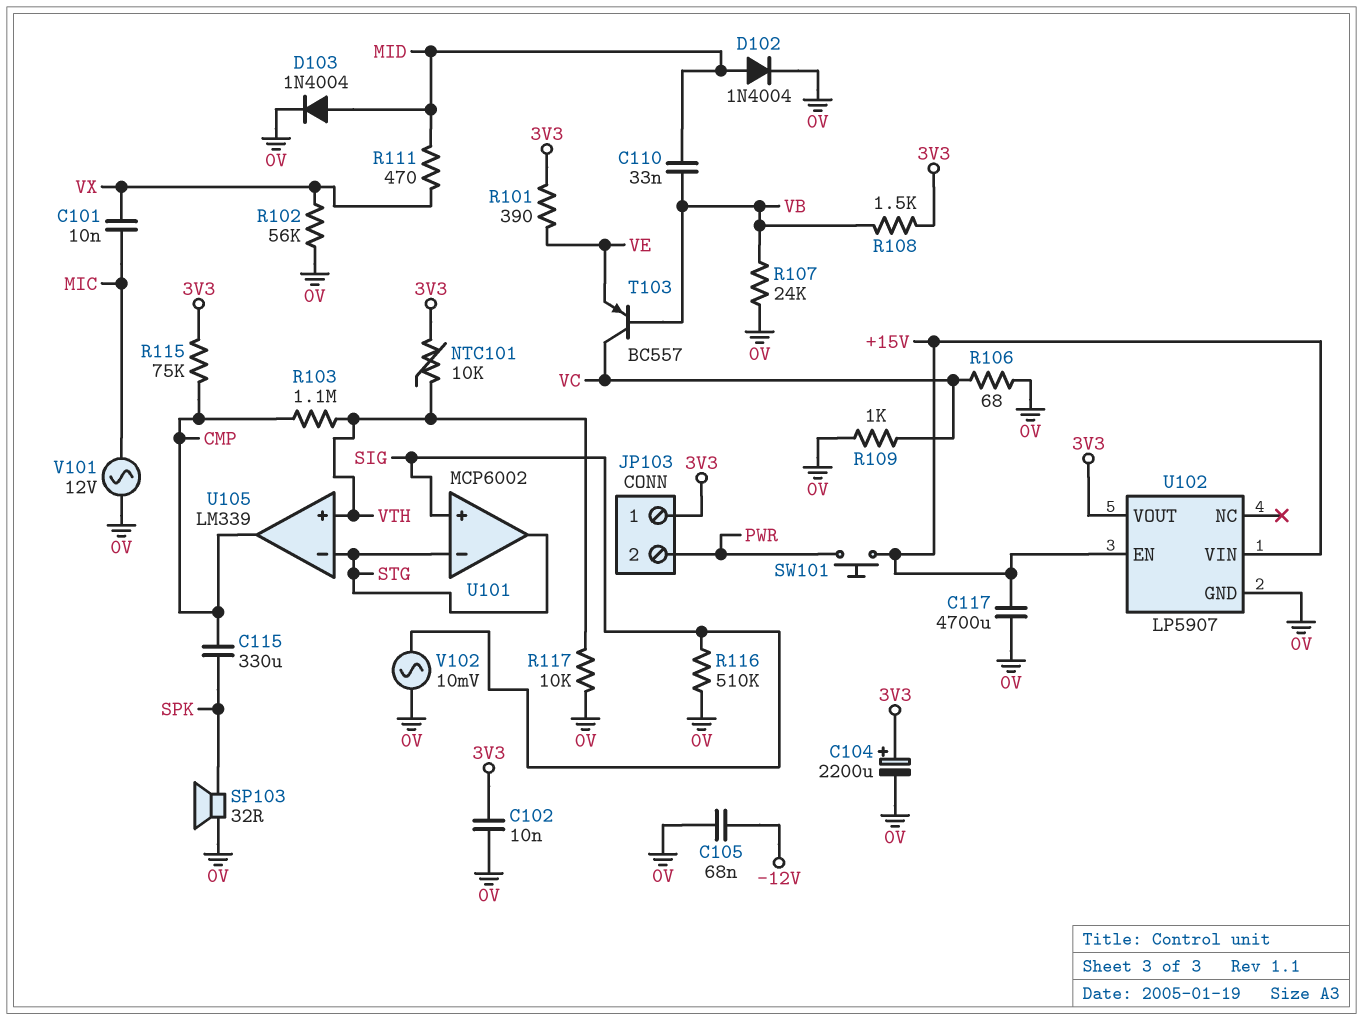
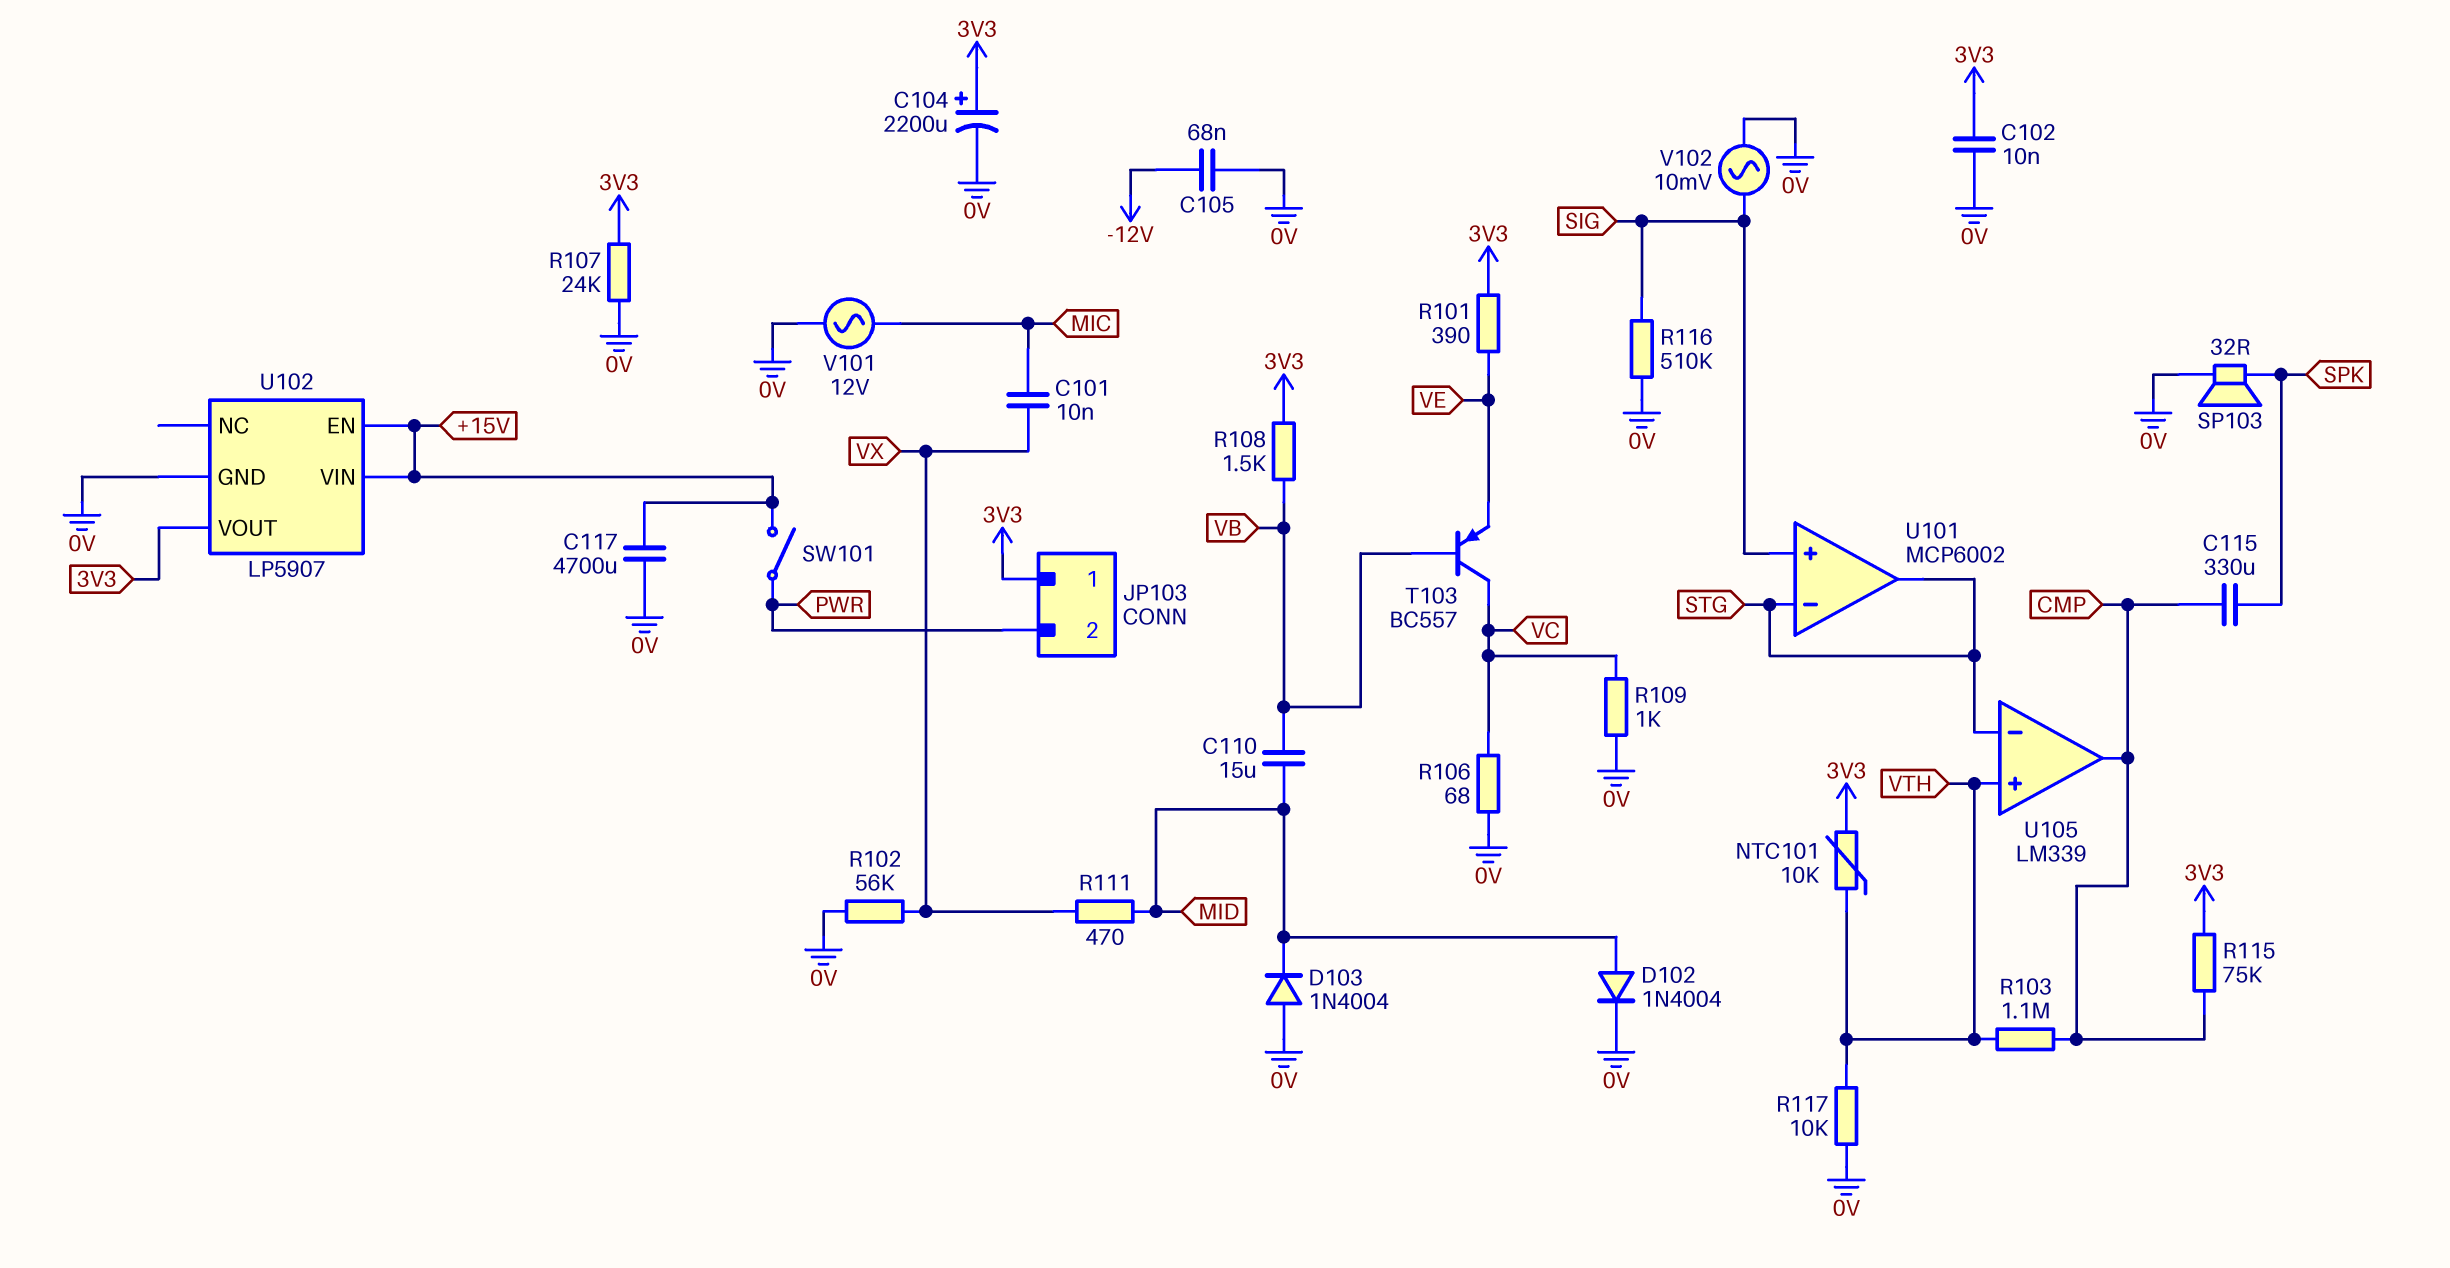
C110: 33nF (MID, VB) -> 15uF (MID, VB)
D103: diode 1N4004 (A MID, K 0V) -> diode 1N4004 (A 0V, K MID)
R107: 24k (0V, VB) -> 24k (0V, 3V3)
SW101: button (+15V, PWR) -> switch (+15V, PWR)

